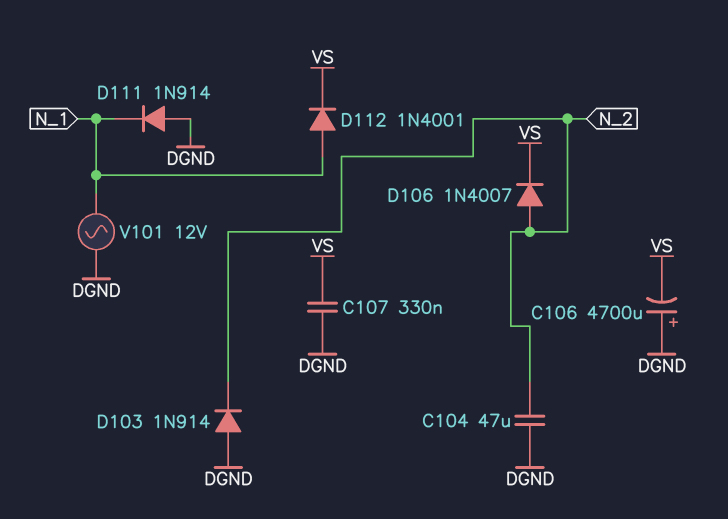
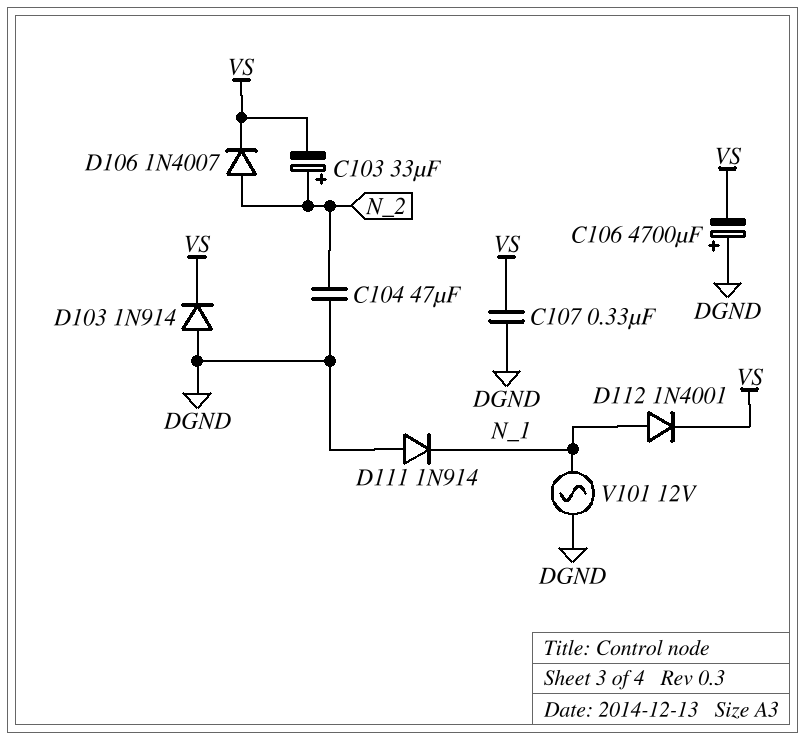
C103: none -> 33uF (plus N_2, minus VS)
D103: diode 1N914 (A DGND, K N_2) -> diode 1N914 (A DGND, K VS)

